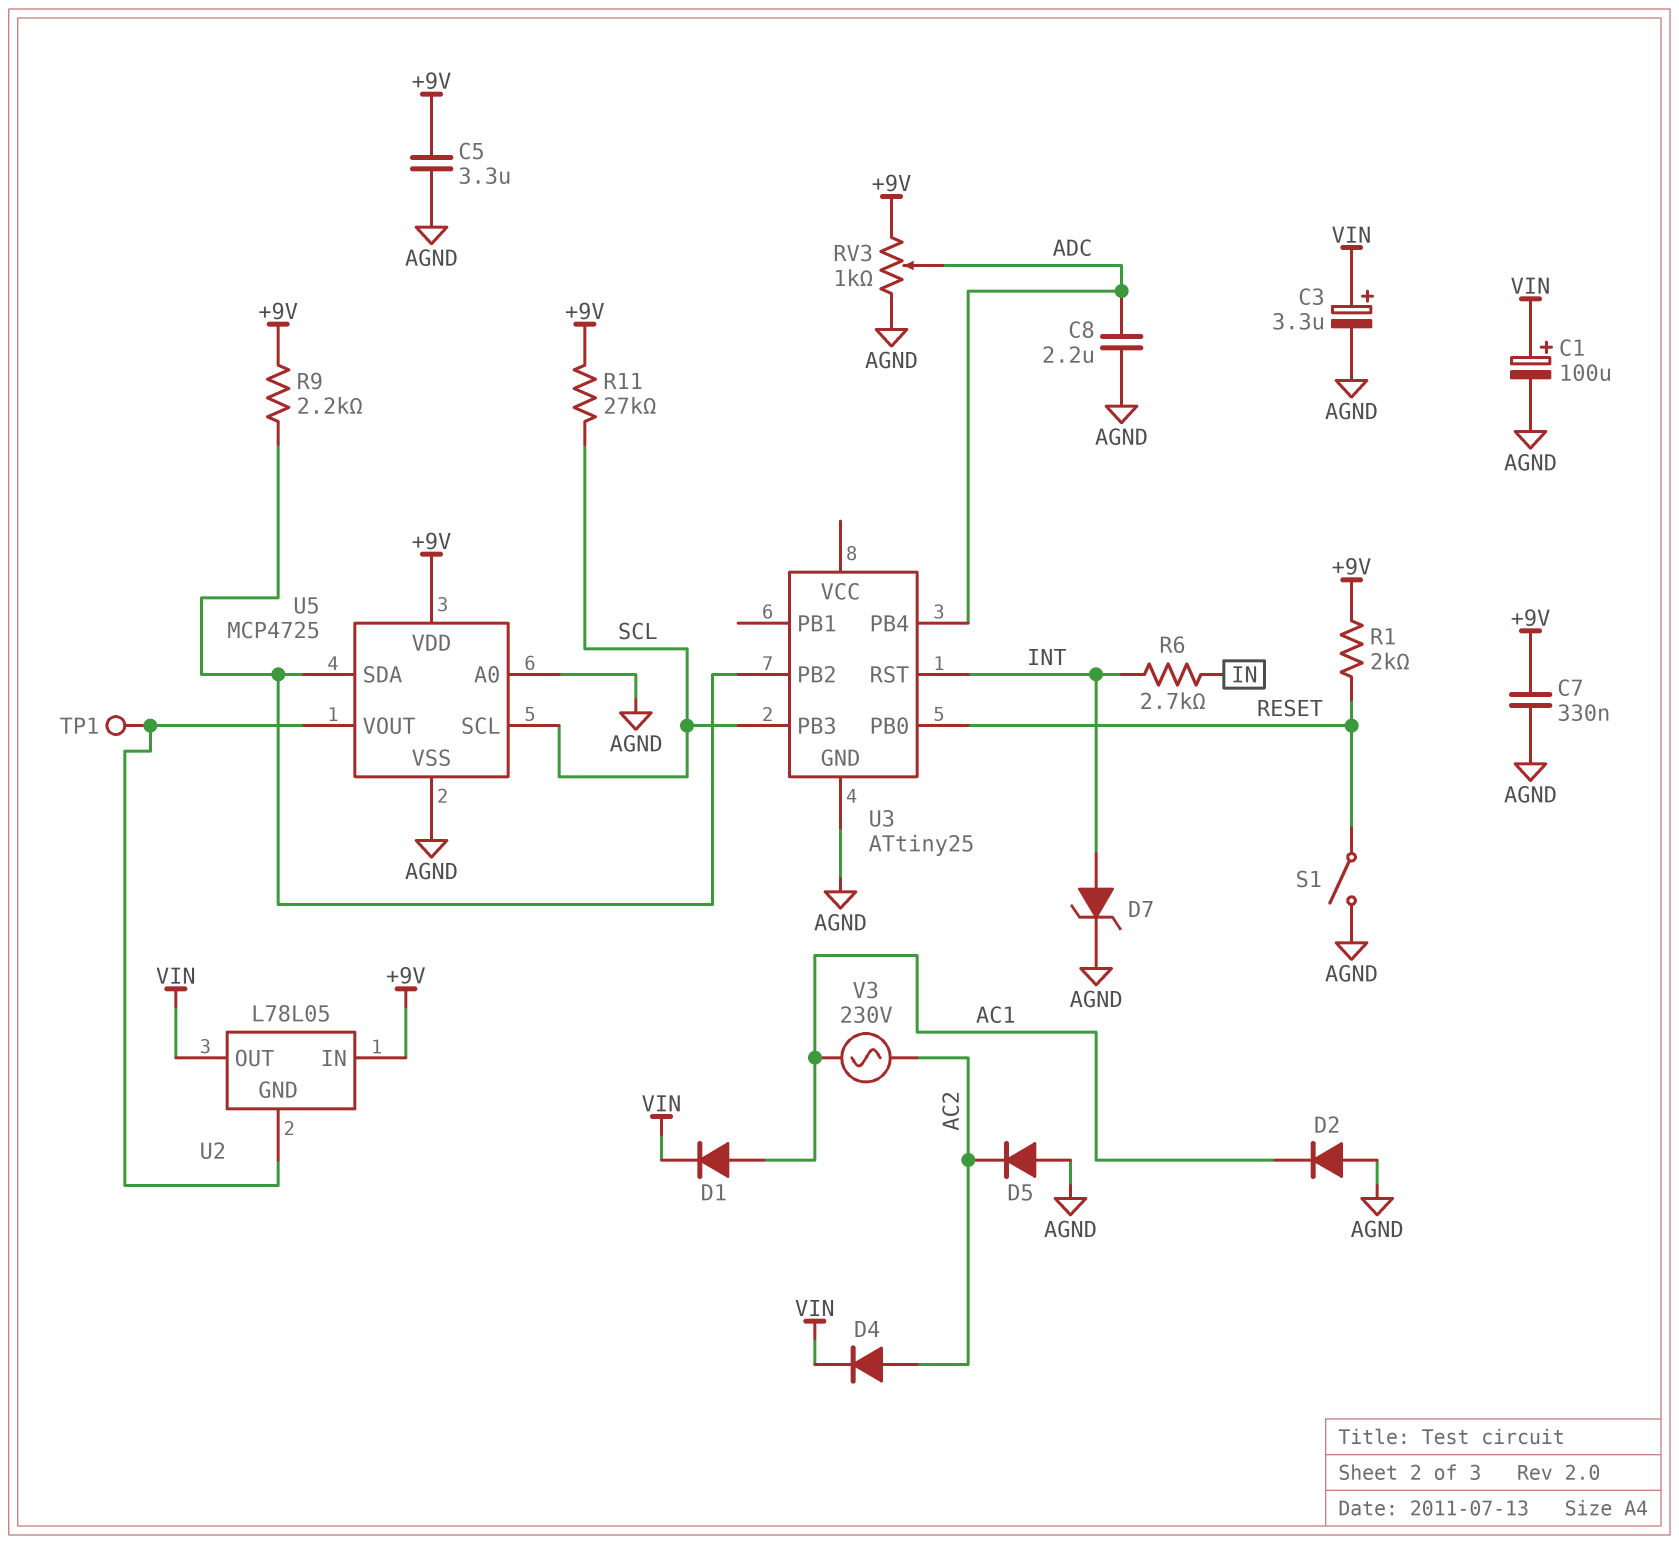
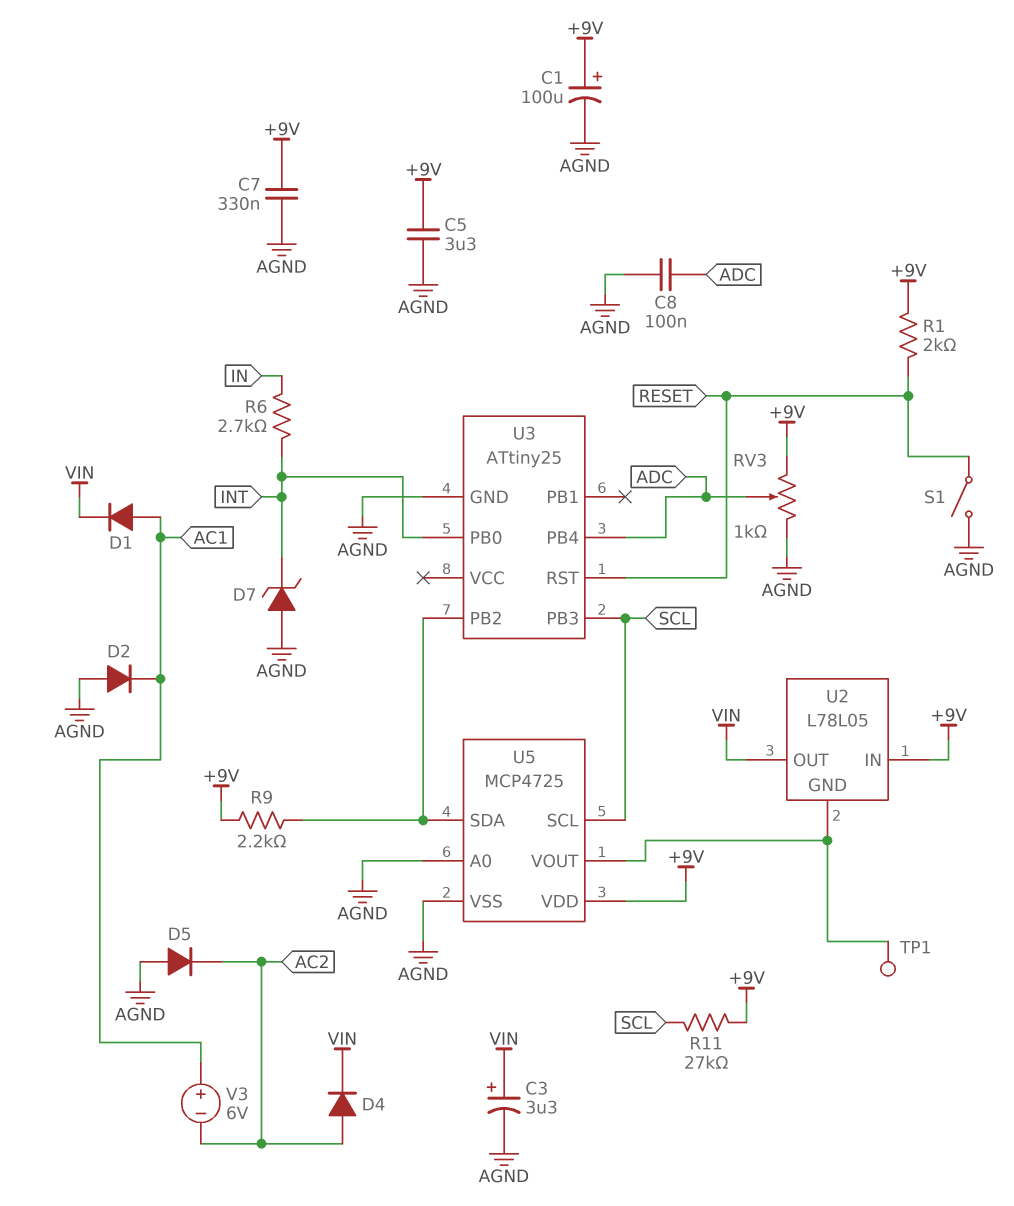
C1: 100uF (plus VIN, minus AGND) -> 100uF (plus +9V, minus AGND)
C8: 2.2uF (ADC, AGND) -> 100nF (ADC, AGND)
D7: zener (A INT, K AGND) -> zener (A AGND, K INT)
U3 pin PB0: RESET -> INT
U3 pin RST: INT -> RESET
V3: AC 230V (AC1, AC2) -> 6V (plus AC1, minus AC2)

